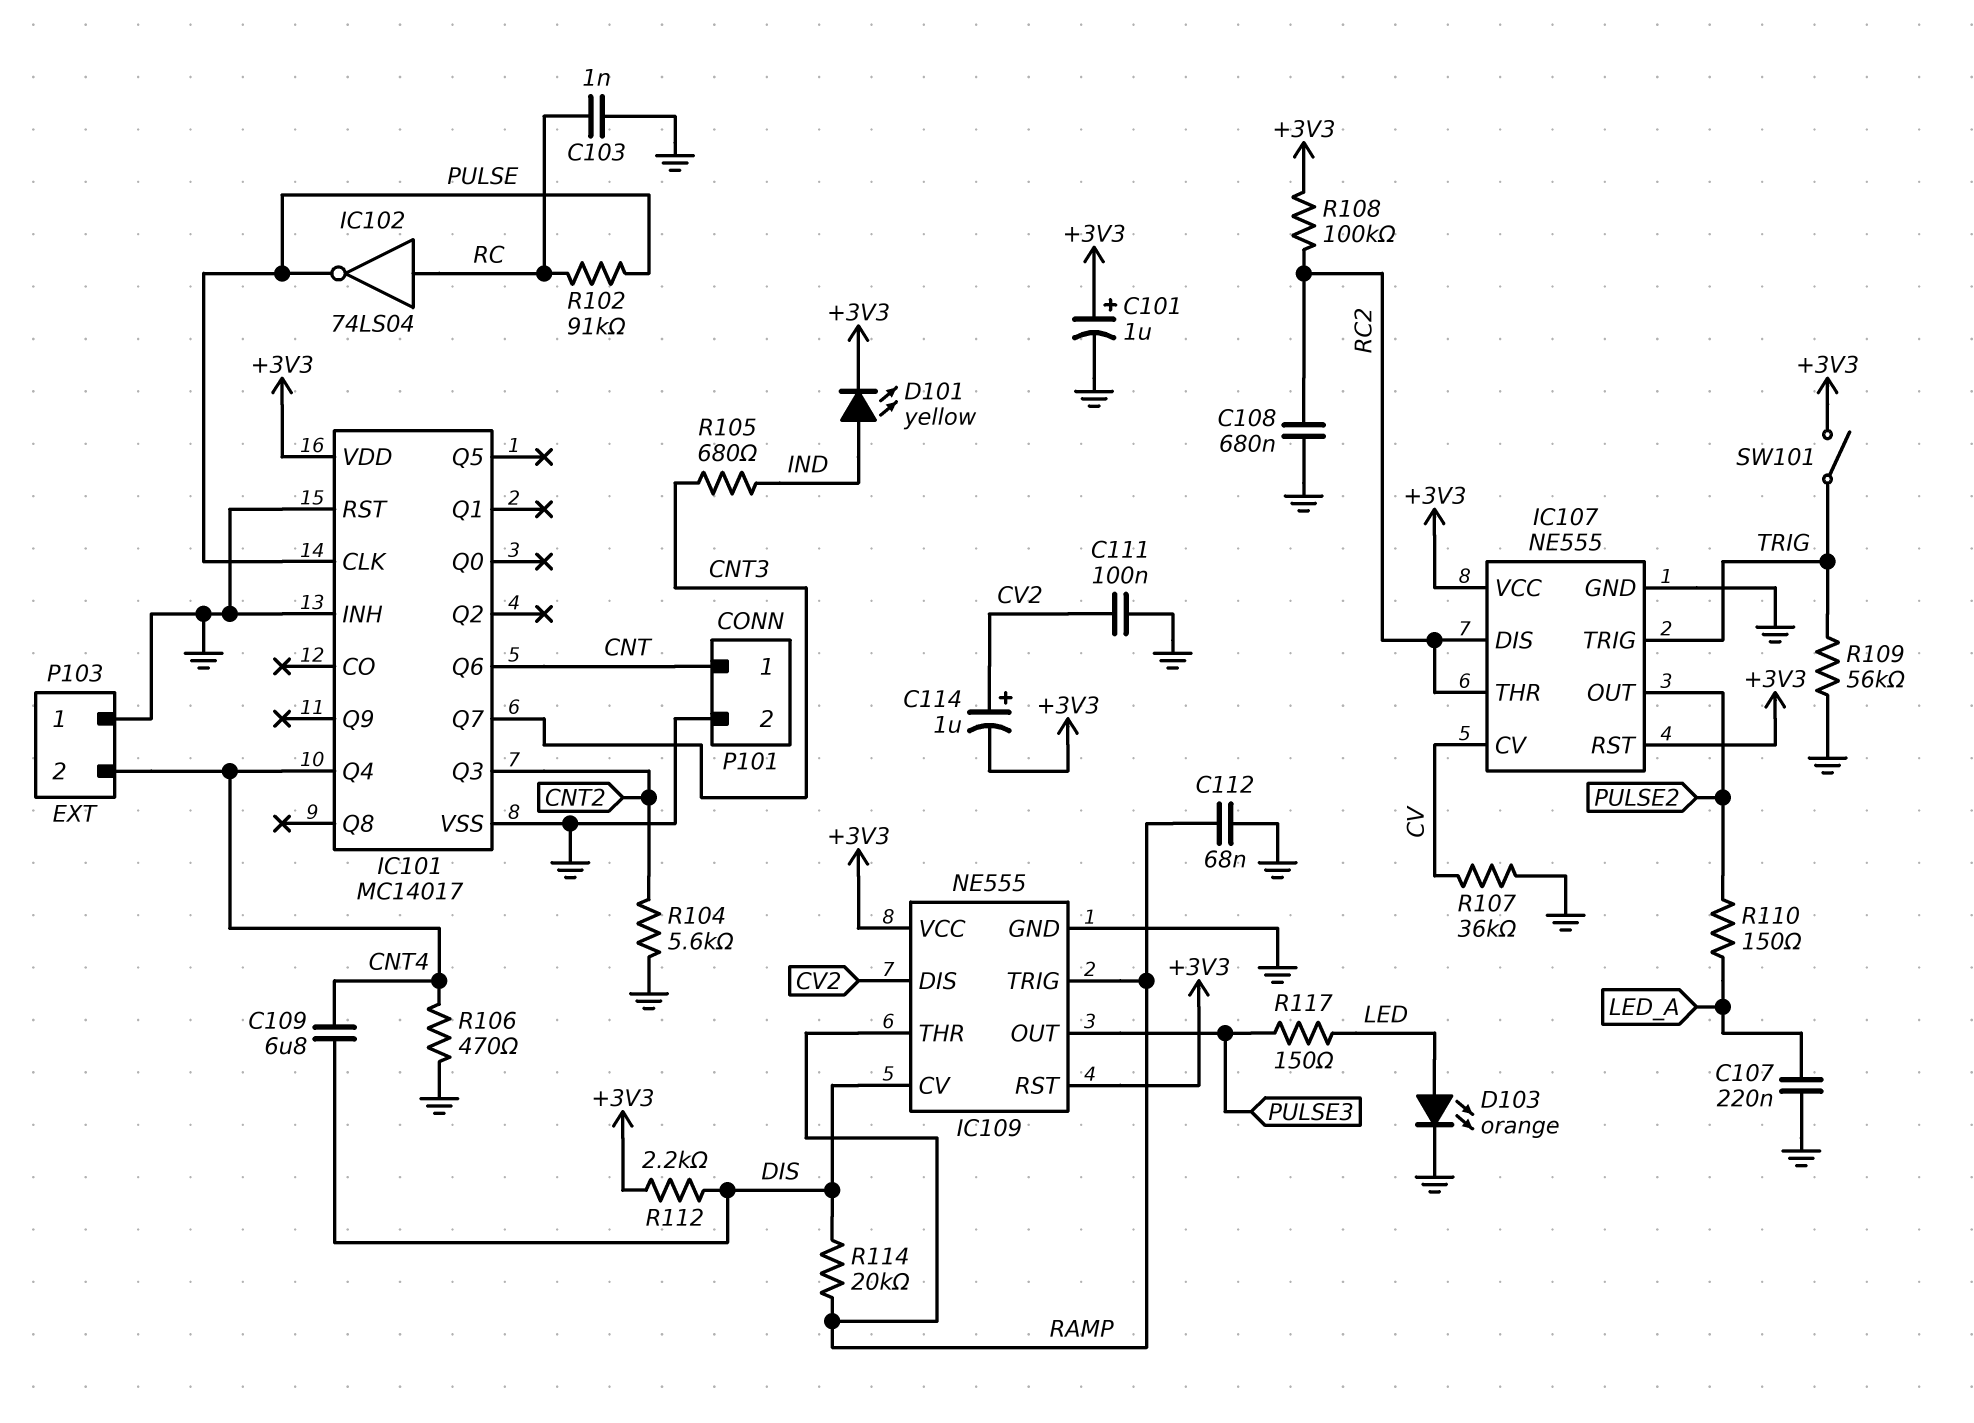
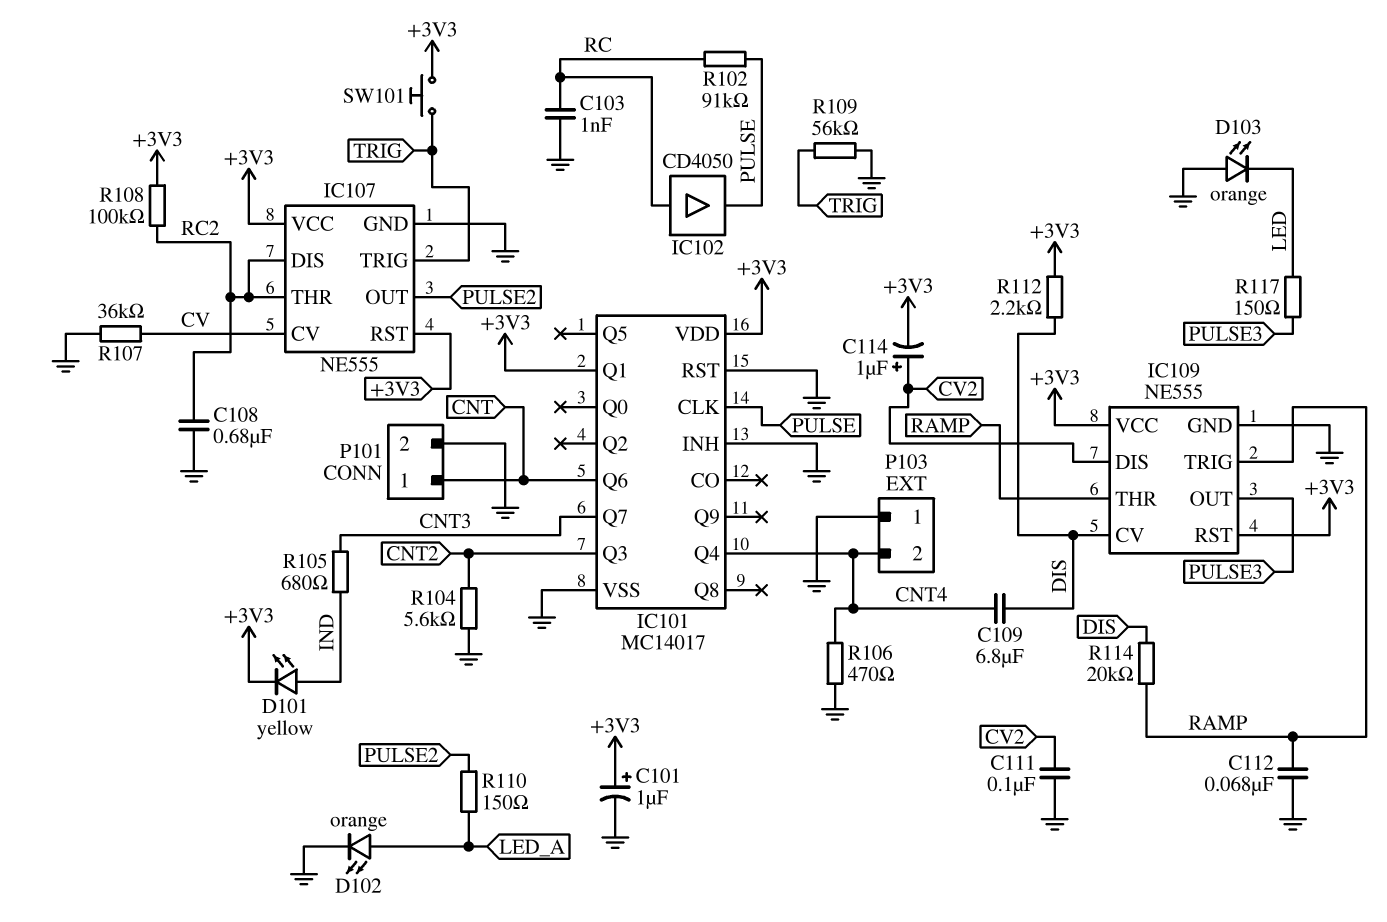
C107: 220nF (GND, LED_A) -> none
D102: none -> LED orange (A LED_A, K GND)
D103: LED orange (A LED, K GND) -> LED orange (A GND, K LED)
IC101 pin Q1: none -> +3V3
IC102: NOT 74LS04 (in RC, out PULSE) -> buffer CD4050 (in RC, out PULSE)
SW101: switch (+3V3, TRIG) -> button (+3V3, TRIG)

